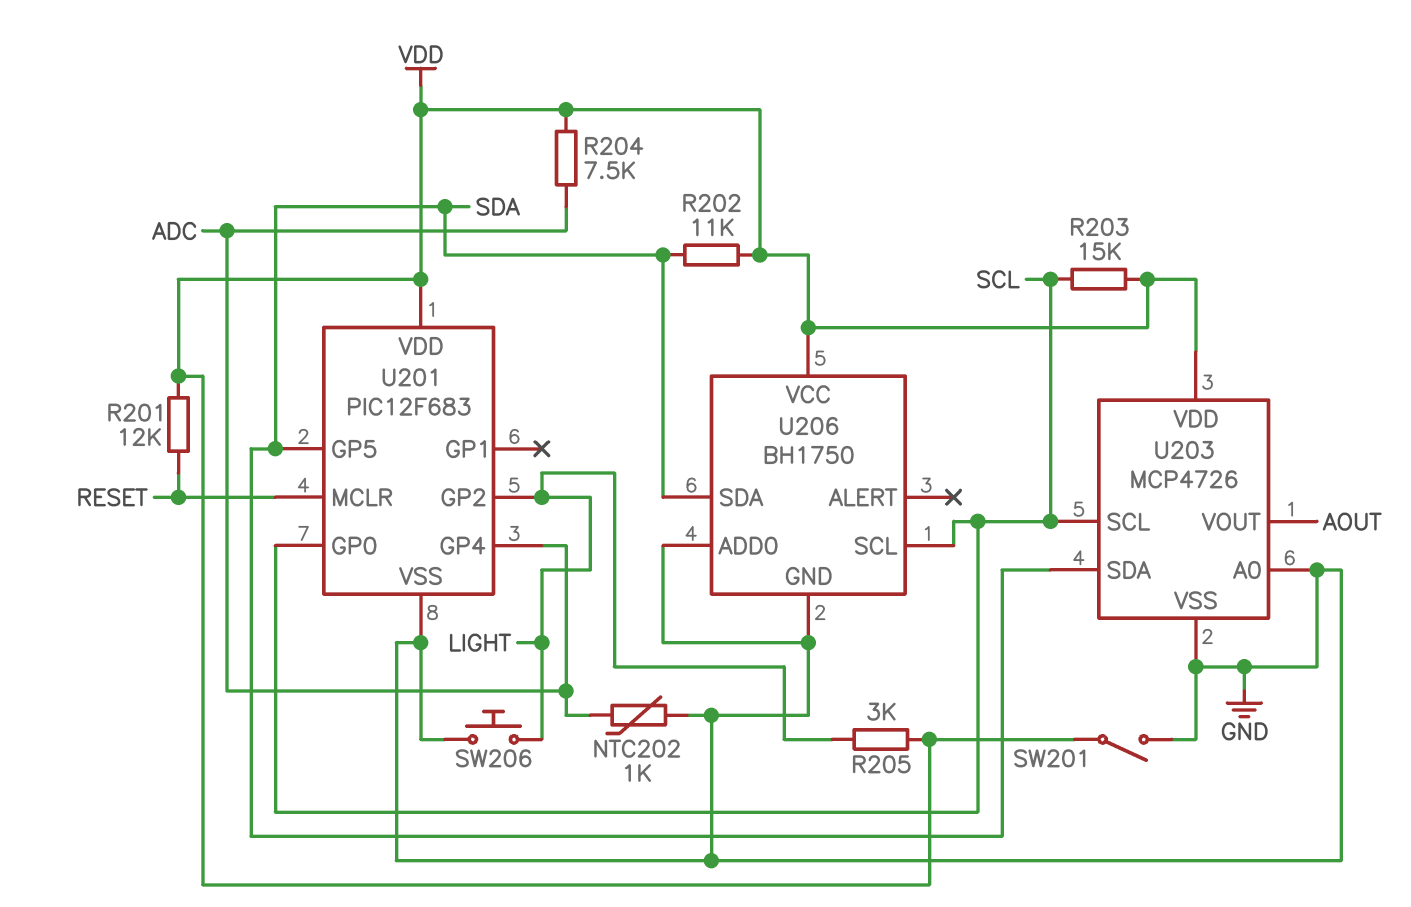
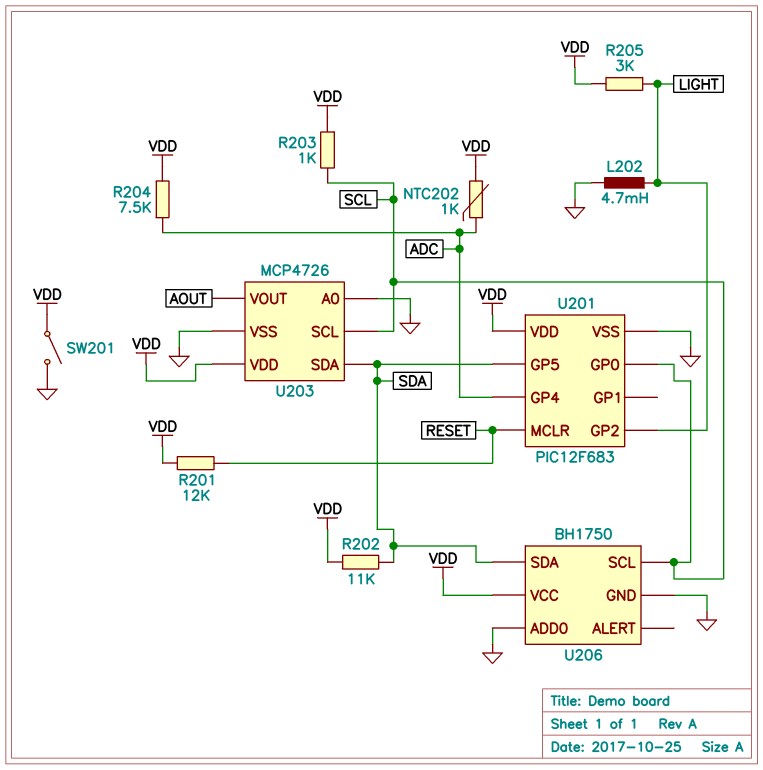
L202: none -> 4.7mH (GND, LIGHT)
NTC202: 1k (ADC, GND) -> 1k (ADC, VDD)
R203: 15k (SCL, VDD) -> 1k (SCL, VDD)
SW206: button (GND, LIGHT) -> none

